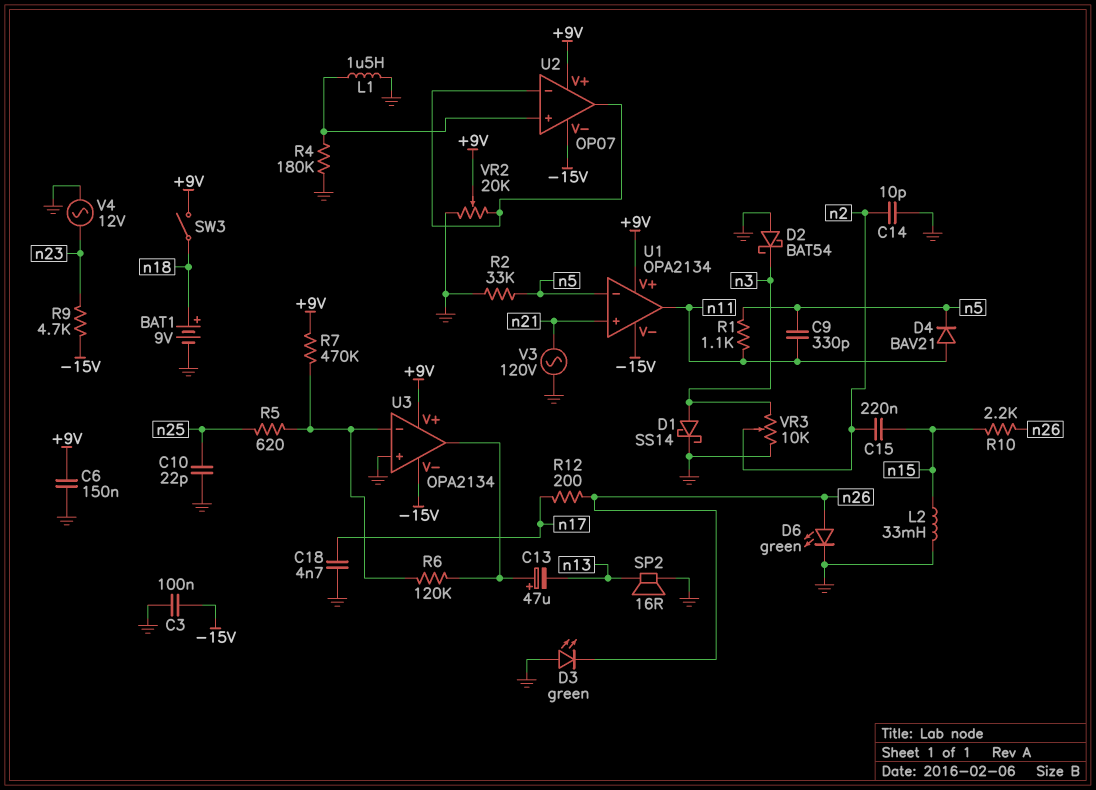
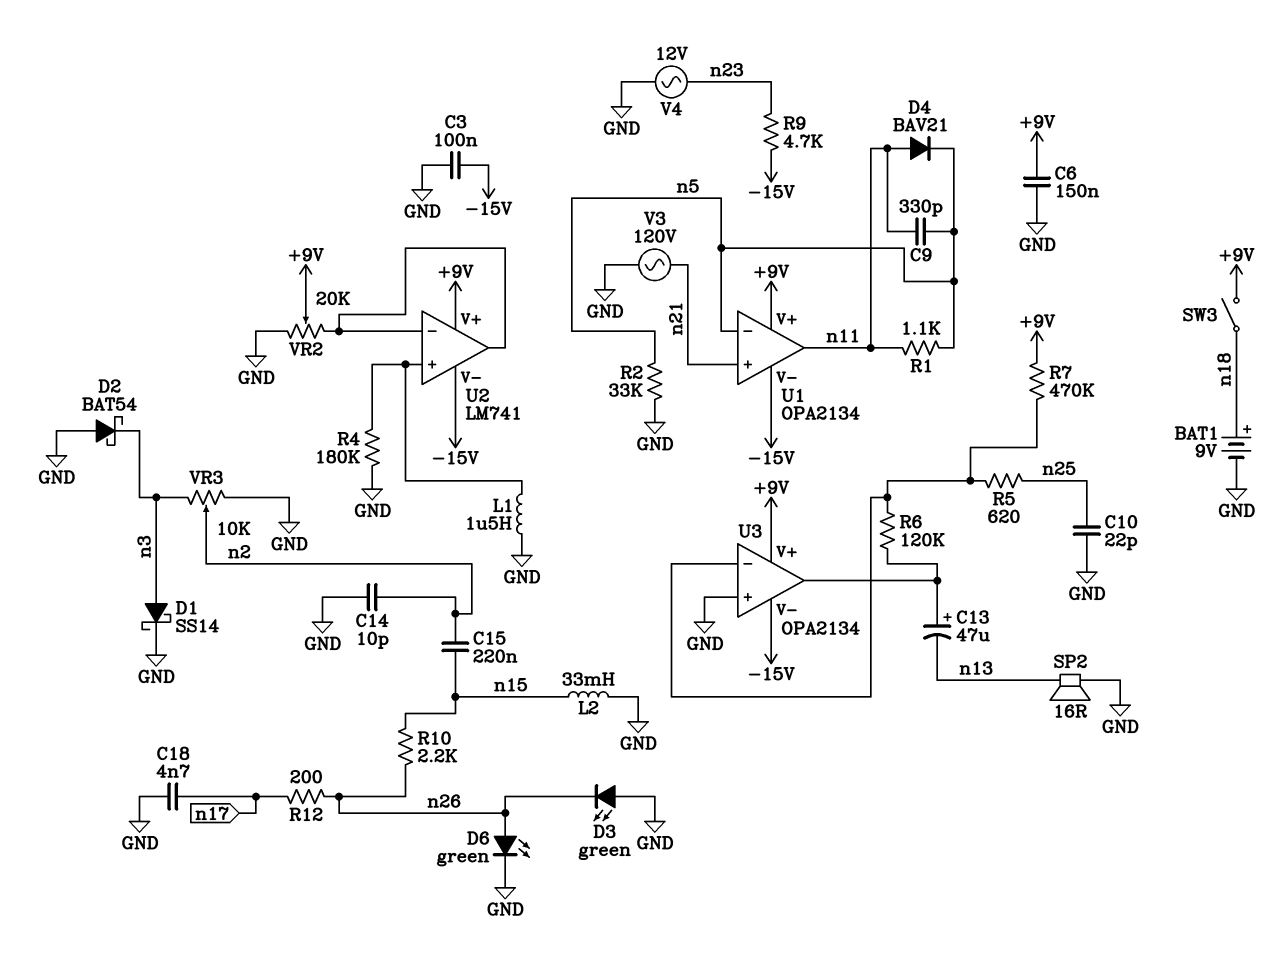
U2: OP07 -> LM741

